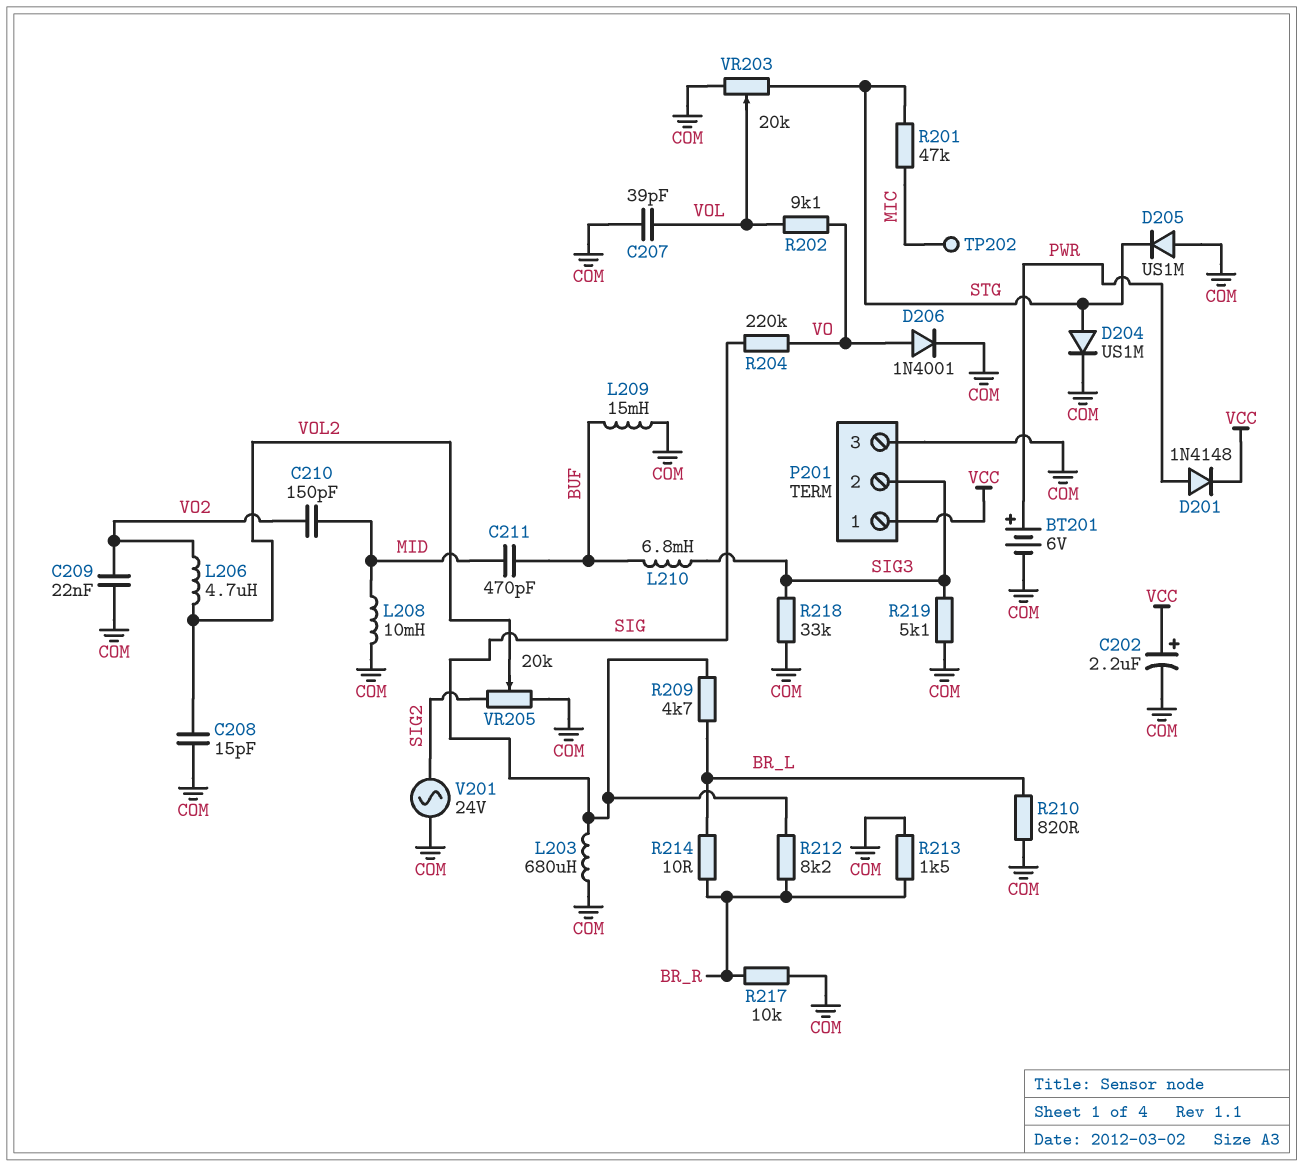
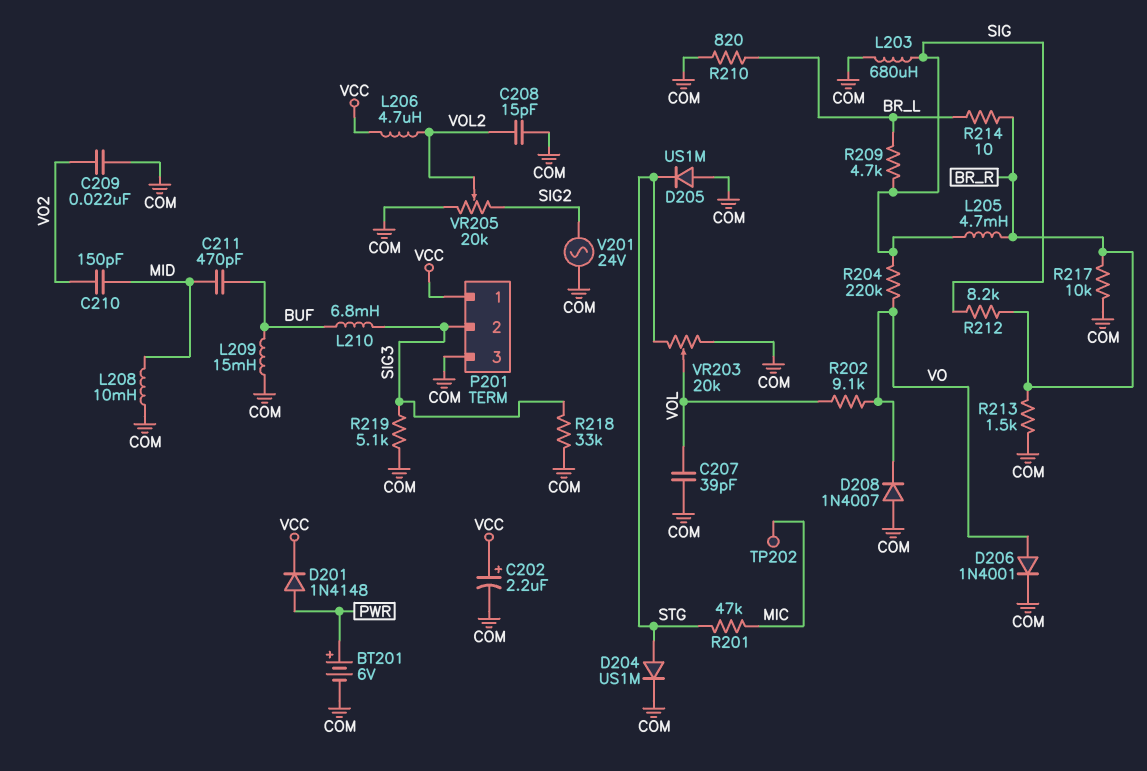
D208: none -> diode 1N4007 (A COM, K VO)
L205: none -> 4.7mH (BR_R, SIG)
L206: 4.7uH (VO2, VOL2) -> 4.7uH (VCC, VOL2)

